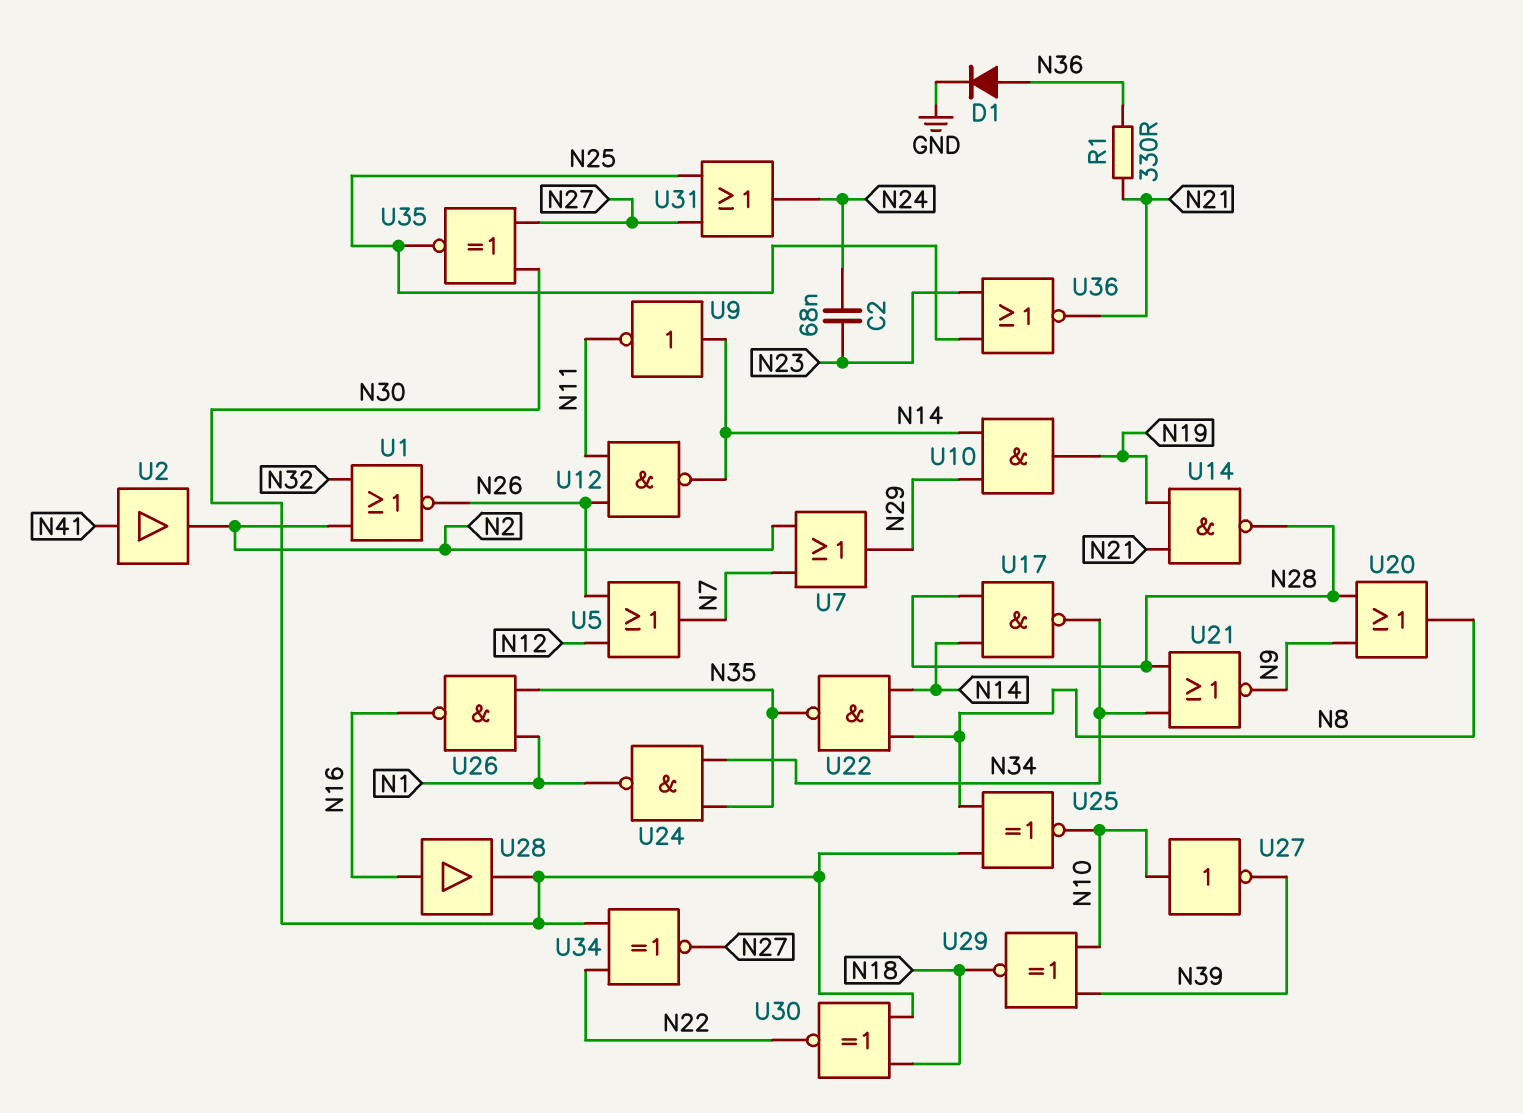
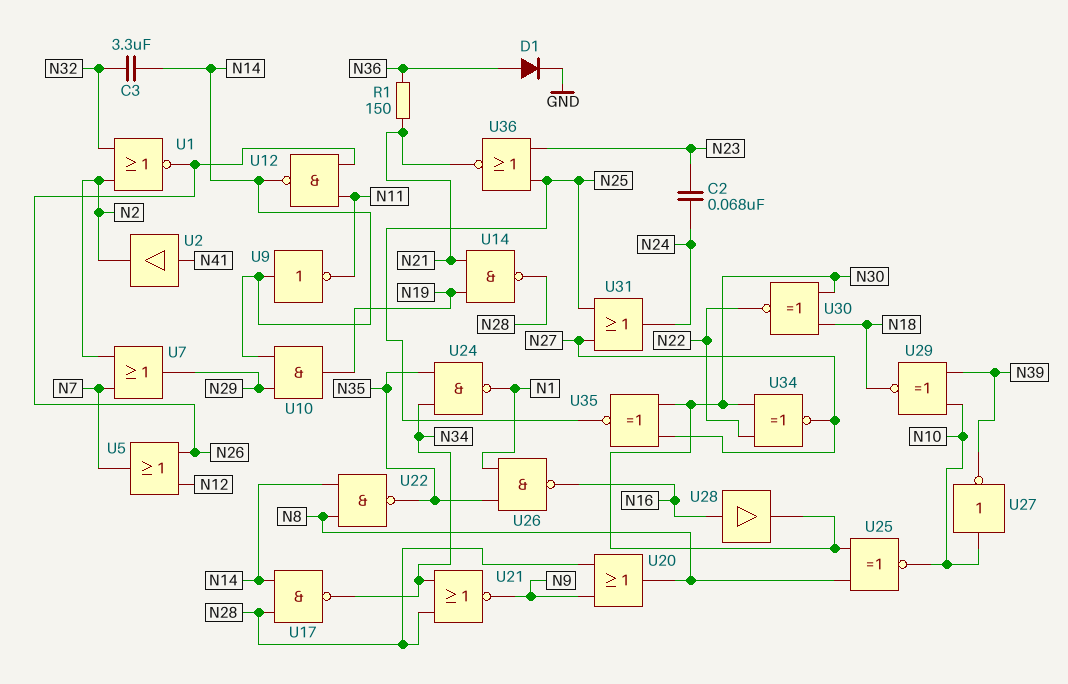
C3: none -> 3.3uF (N14, N32)
R1: 330 (N21, N36) -> 150 (N21, N36)

